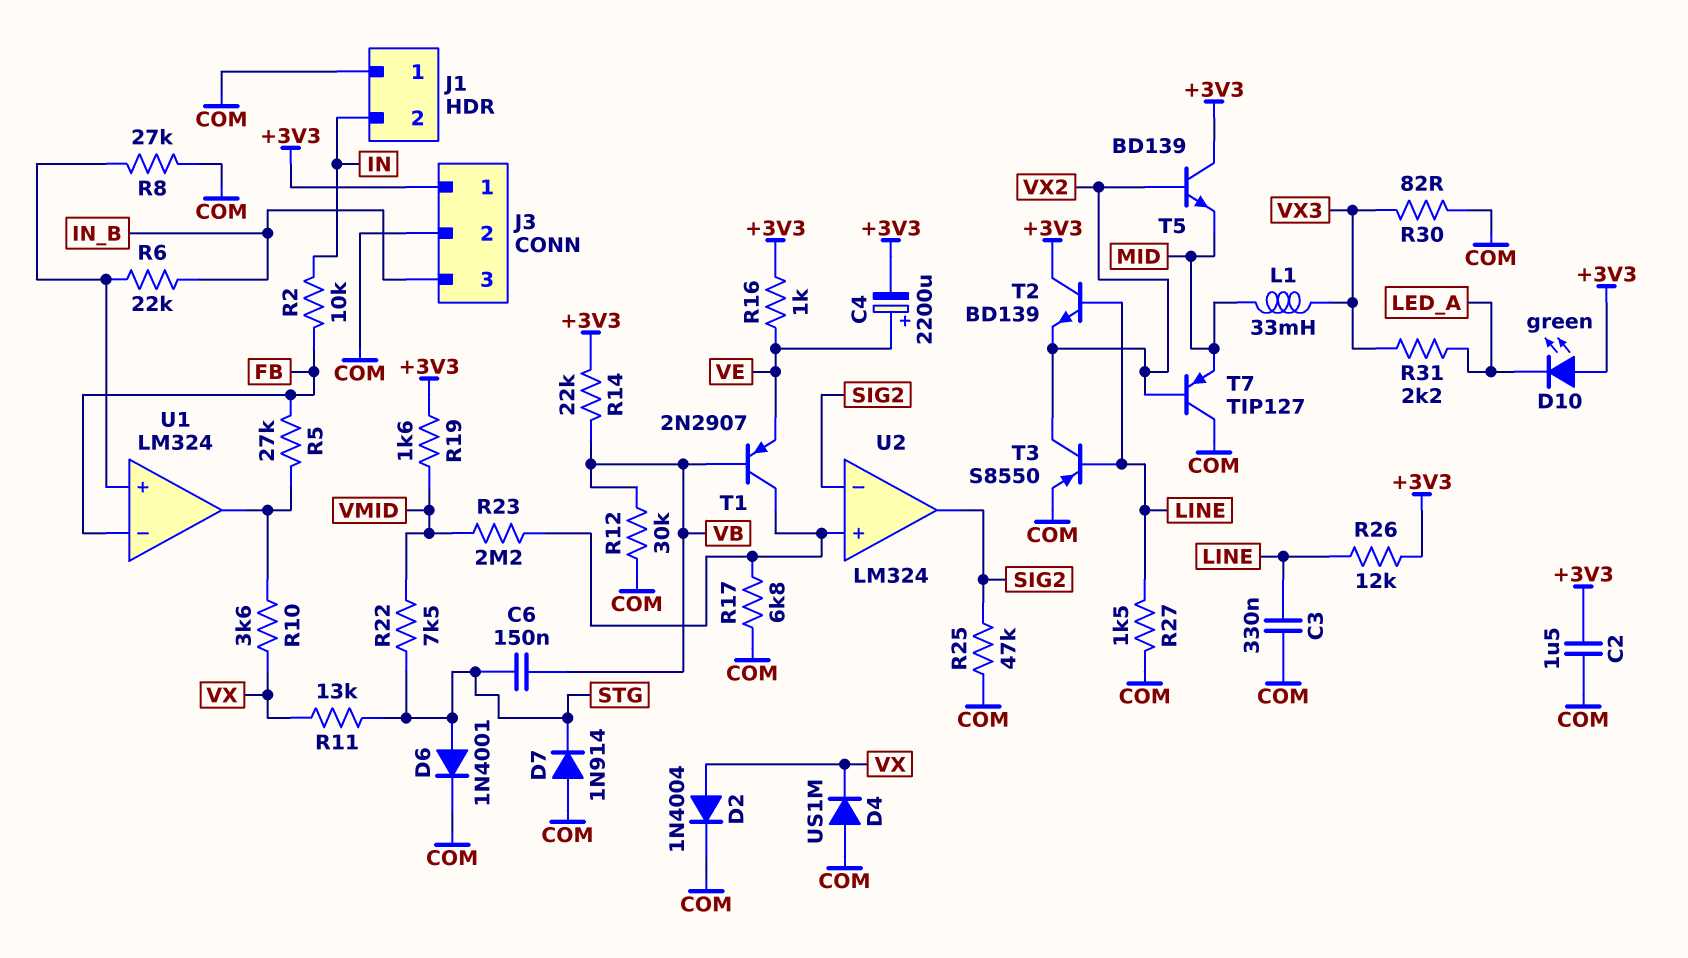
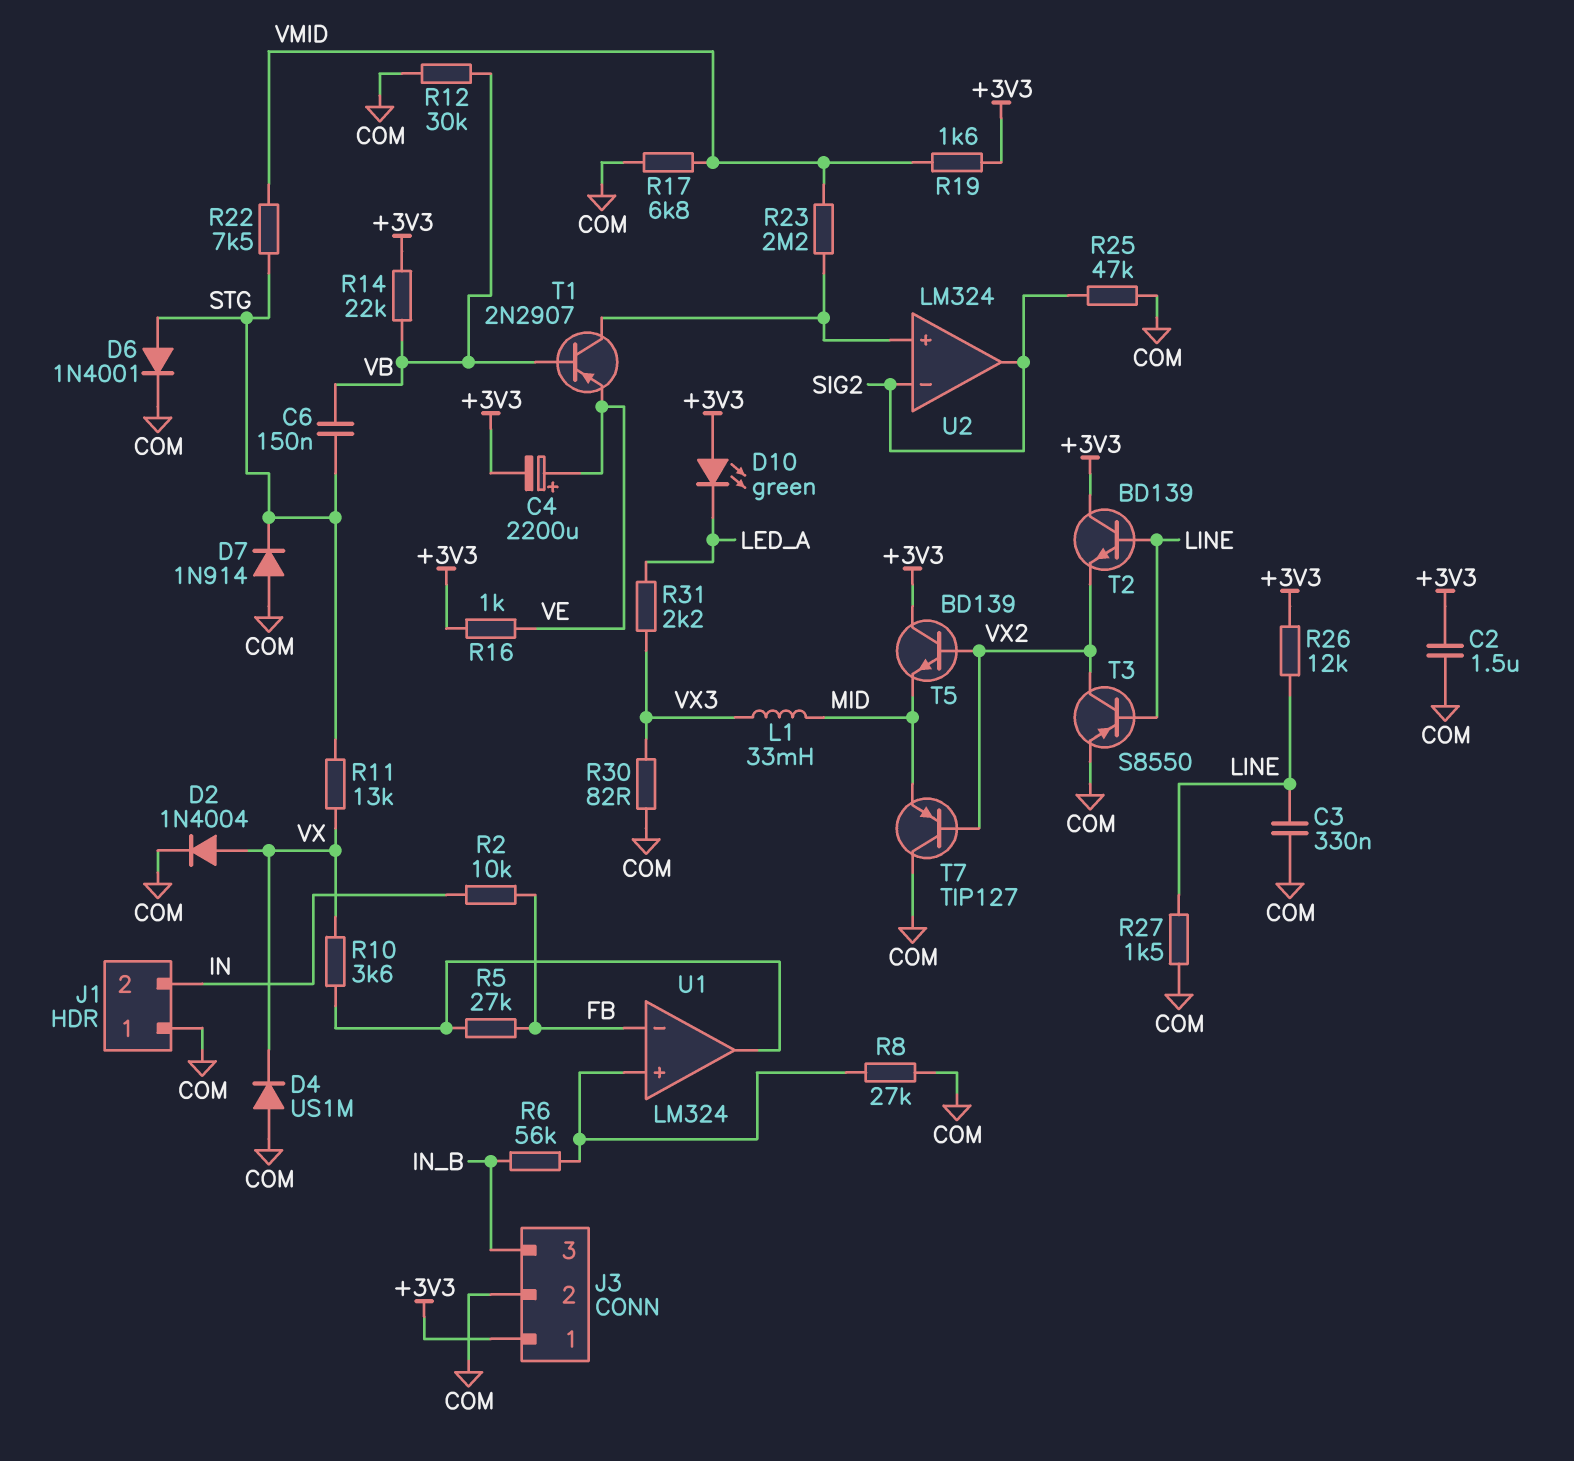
R6: 22k (IN_B, U1/in+) -> 56k (IN_B, U1/in+)
R17: 6.8k (COM, U2/in+) -> 6.8k (COM, VMID)

